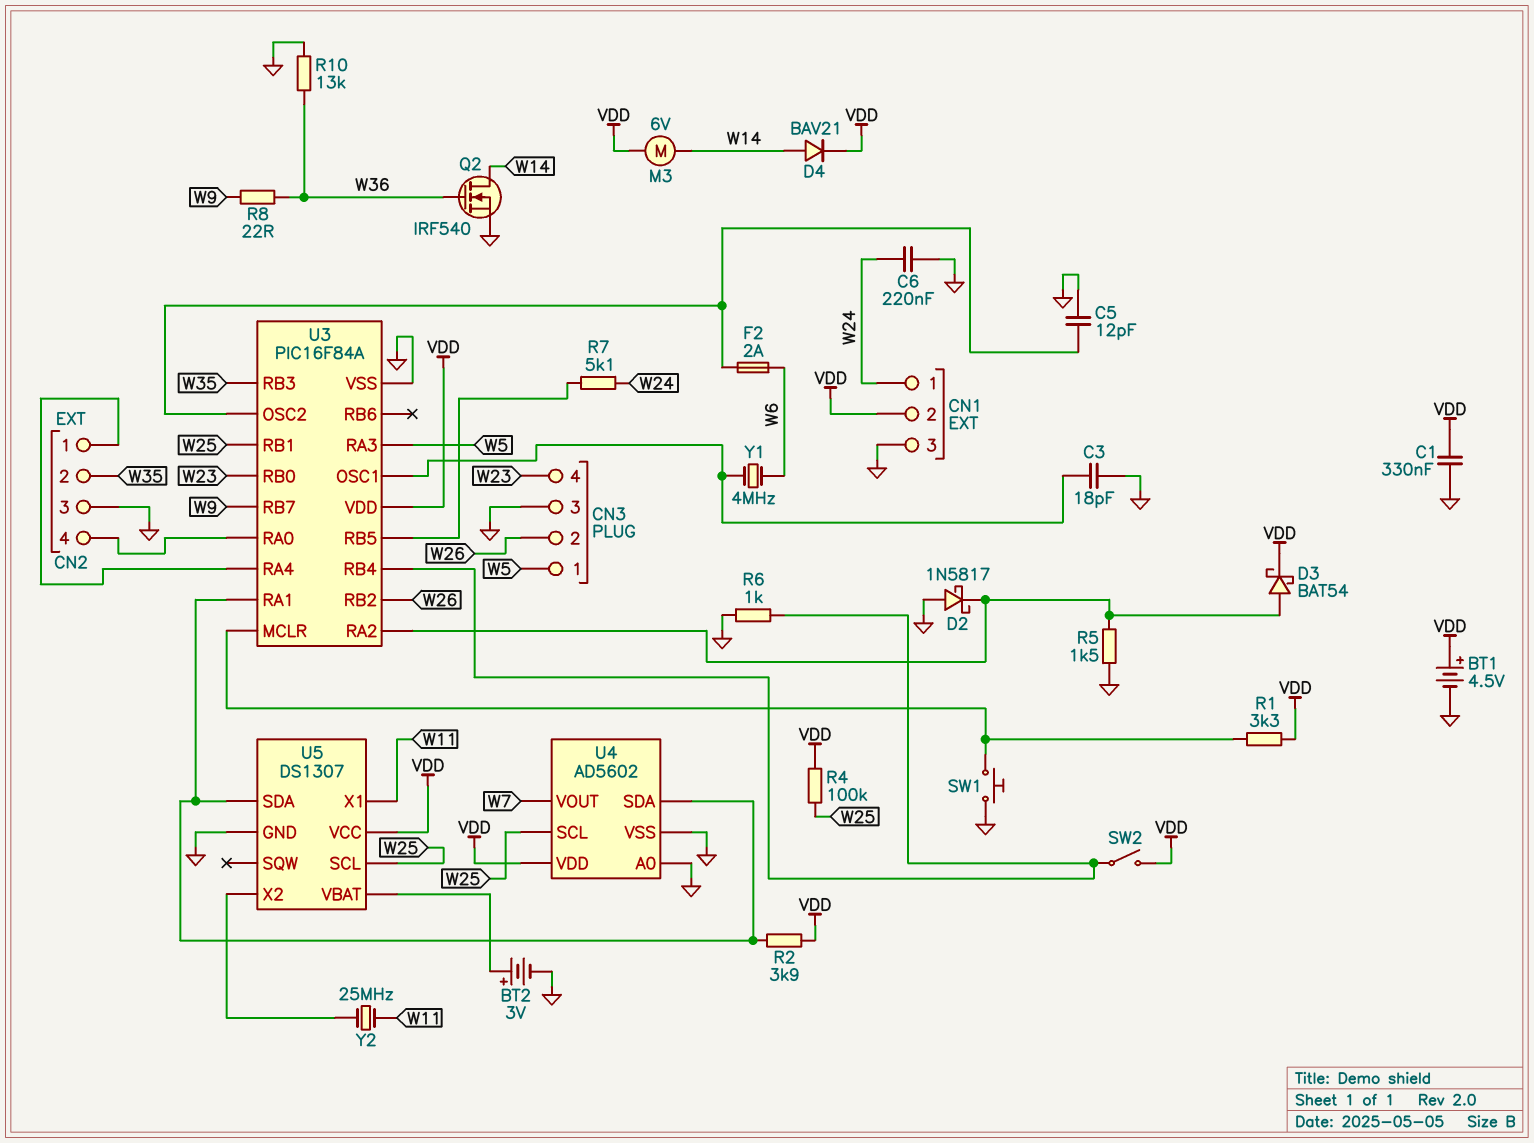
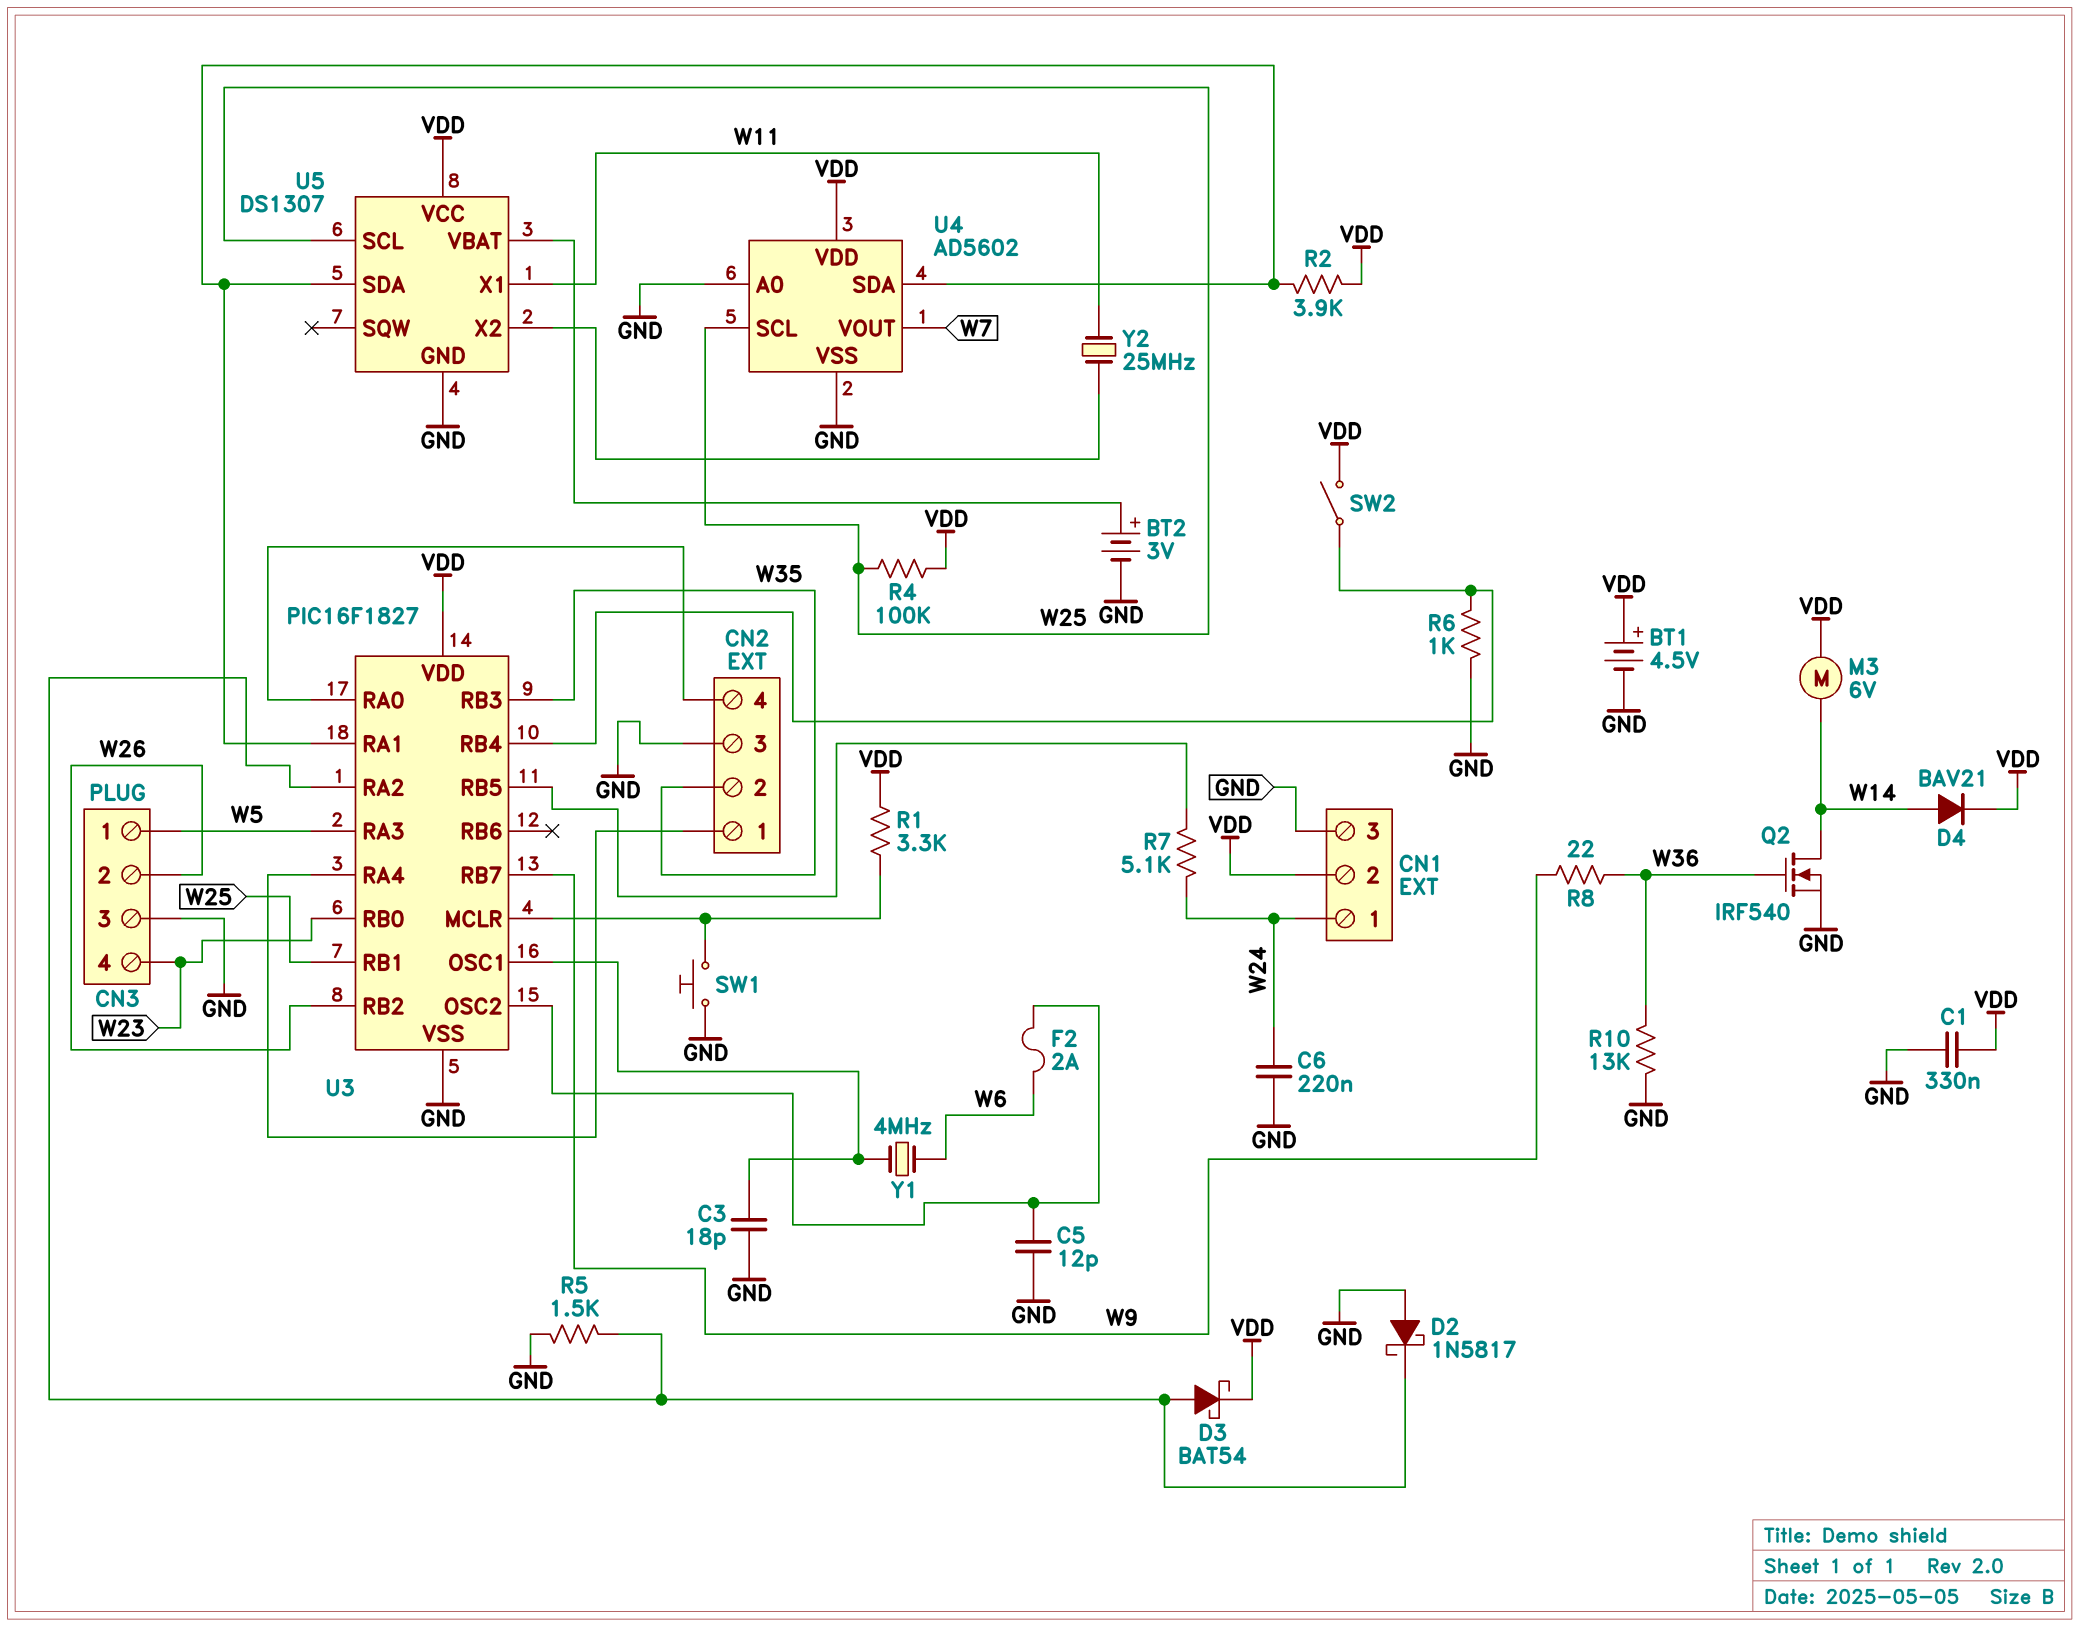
U3: PIC16F84A -> PIC16F1827

